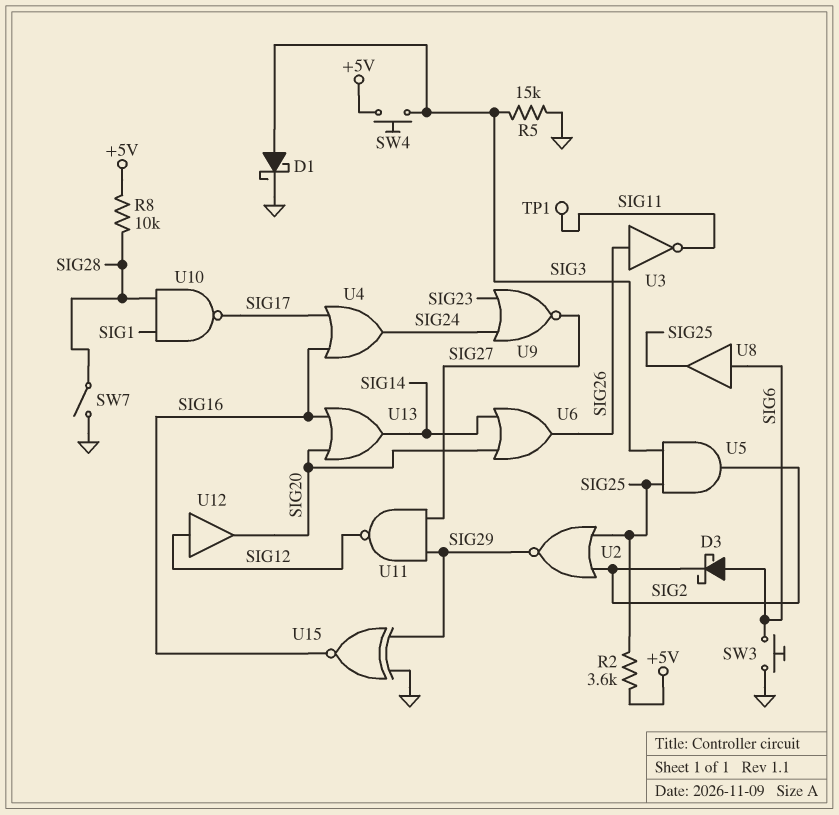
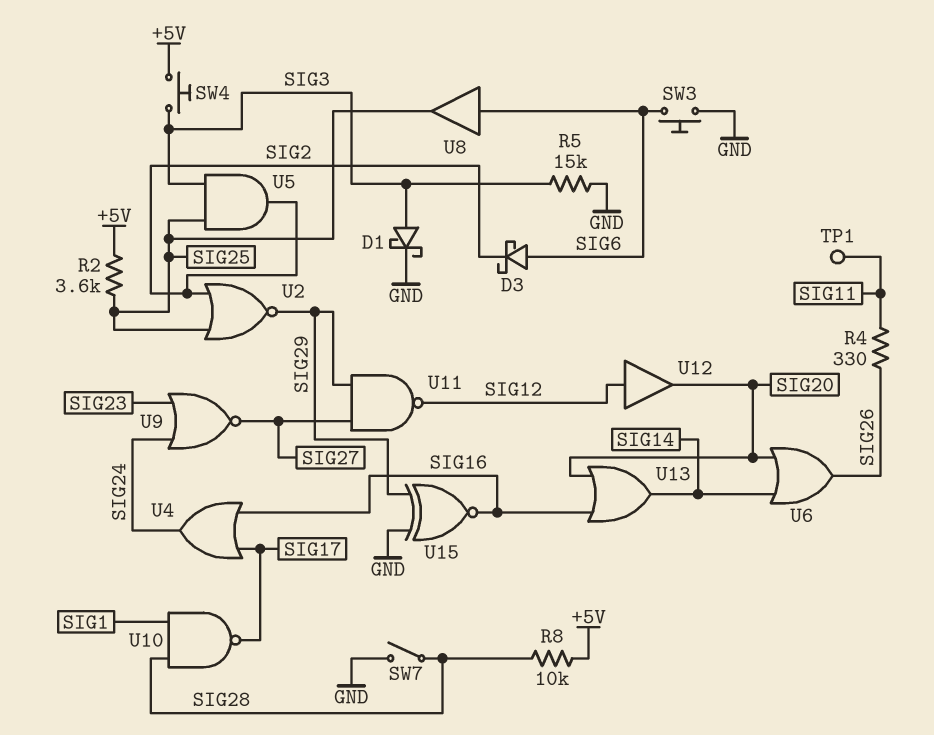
R4: none -> 330 (SIG11, SIG26)
U3: NOT (in SIG26, out SIG11) -> none

